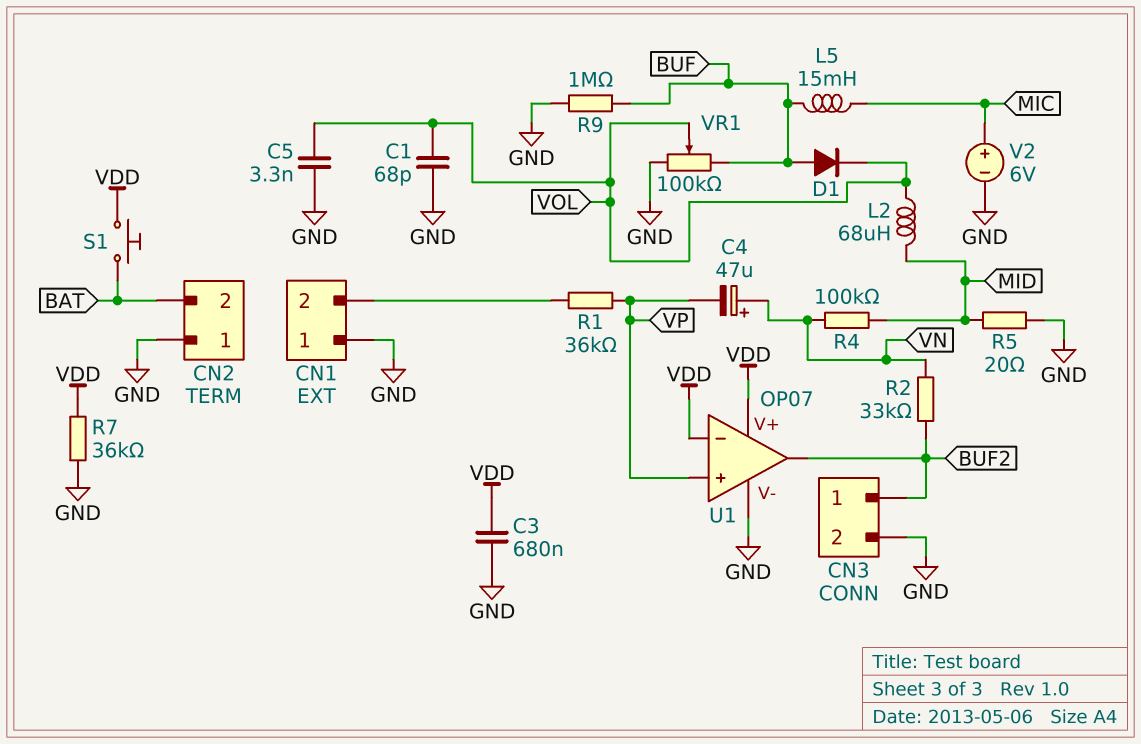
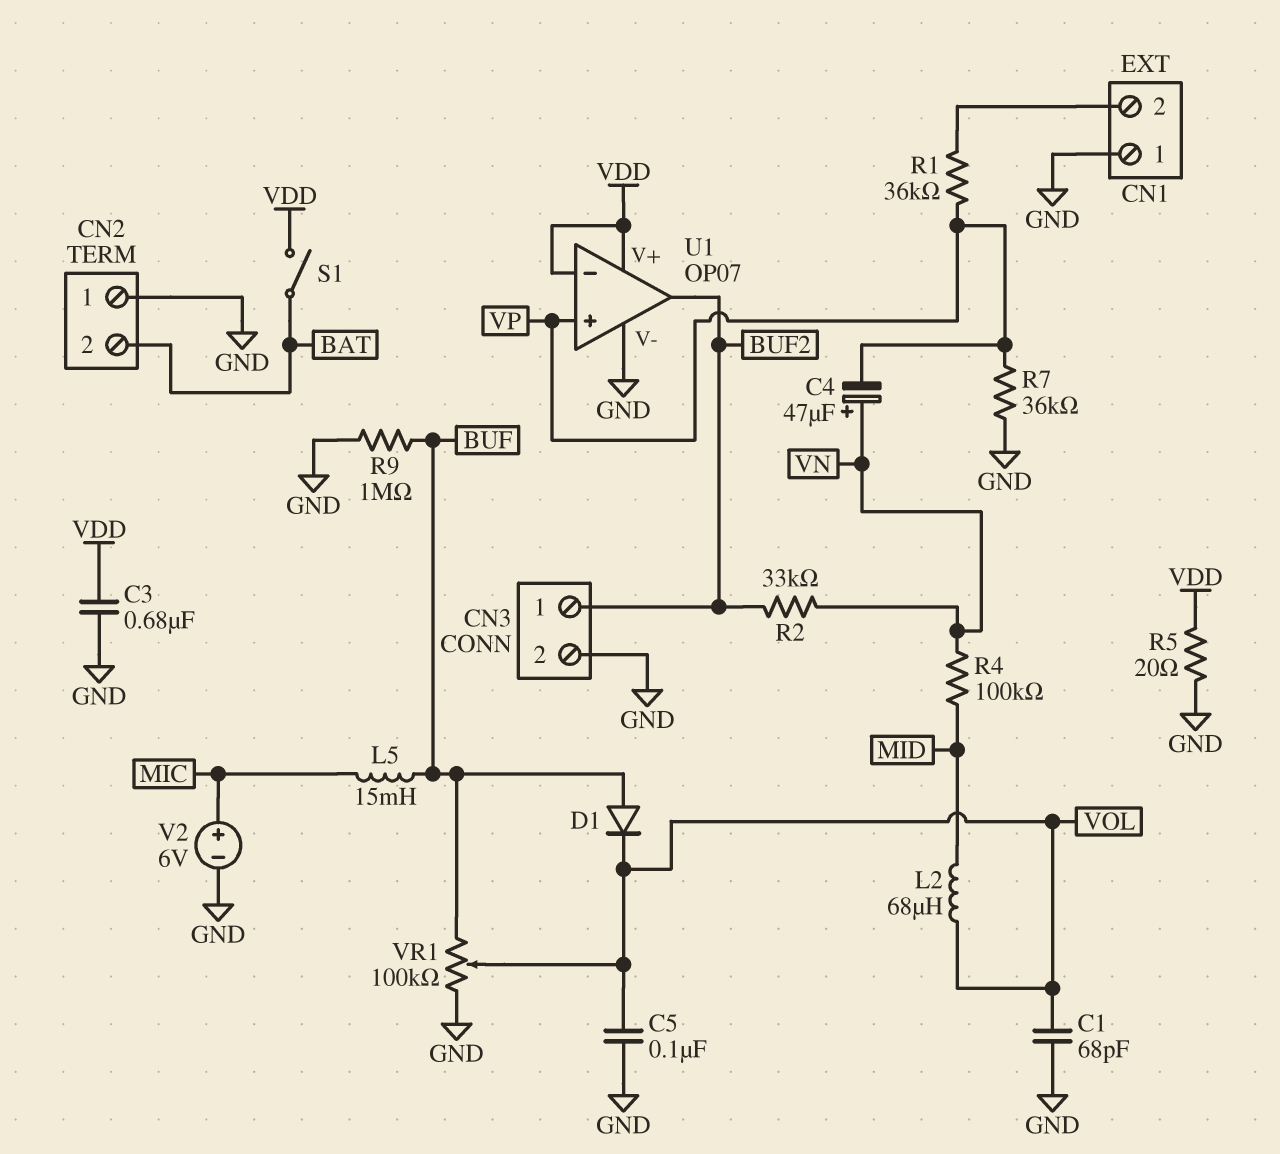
C5: 3.3nF (GND, VOL) -> 100nF (GND, VOL)
R5: 20 (GND, MID) -> 20 (GND, VDD)
R7: 36k (GND, VDD) -> 36k (GND, VP)
S1: button (BAT, VDD) -> switch (BAT, VDD)

